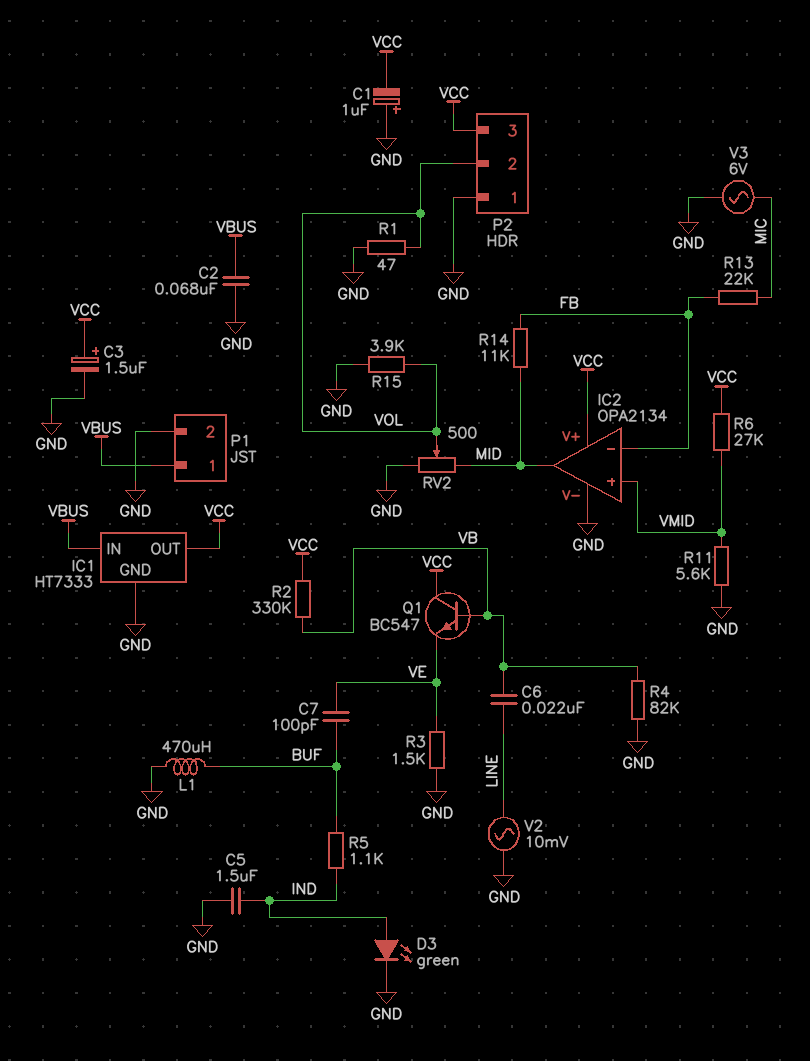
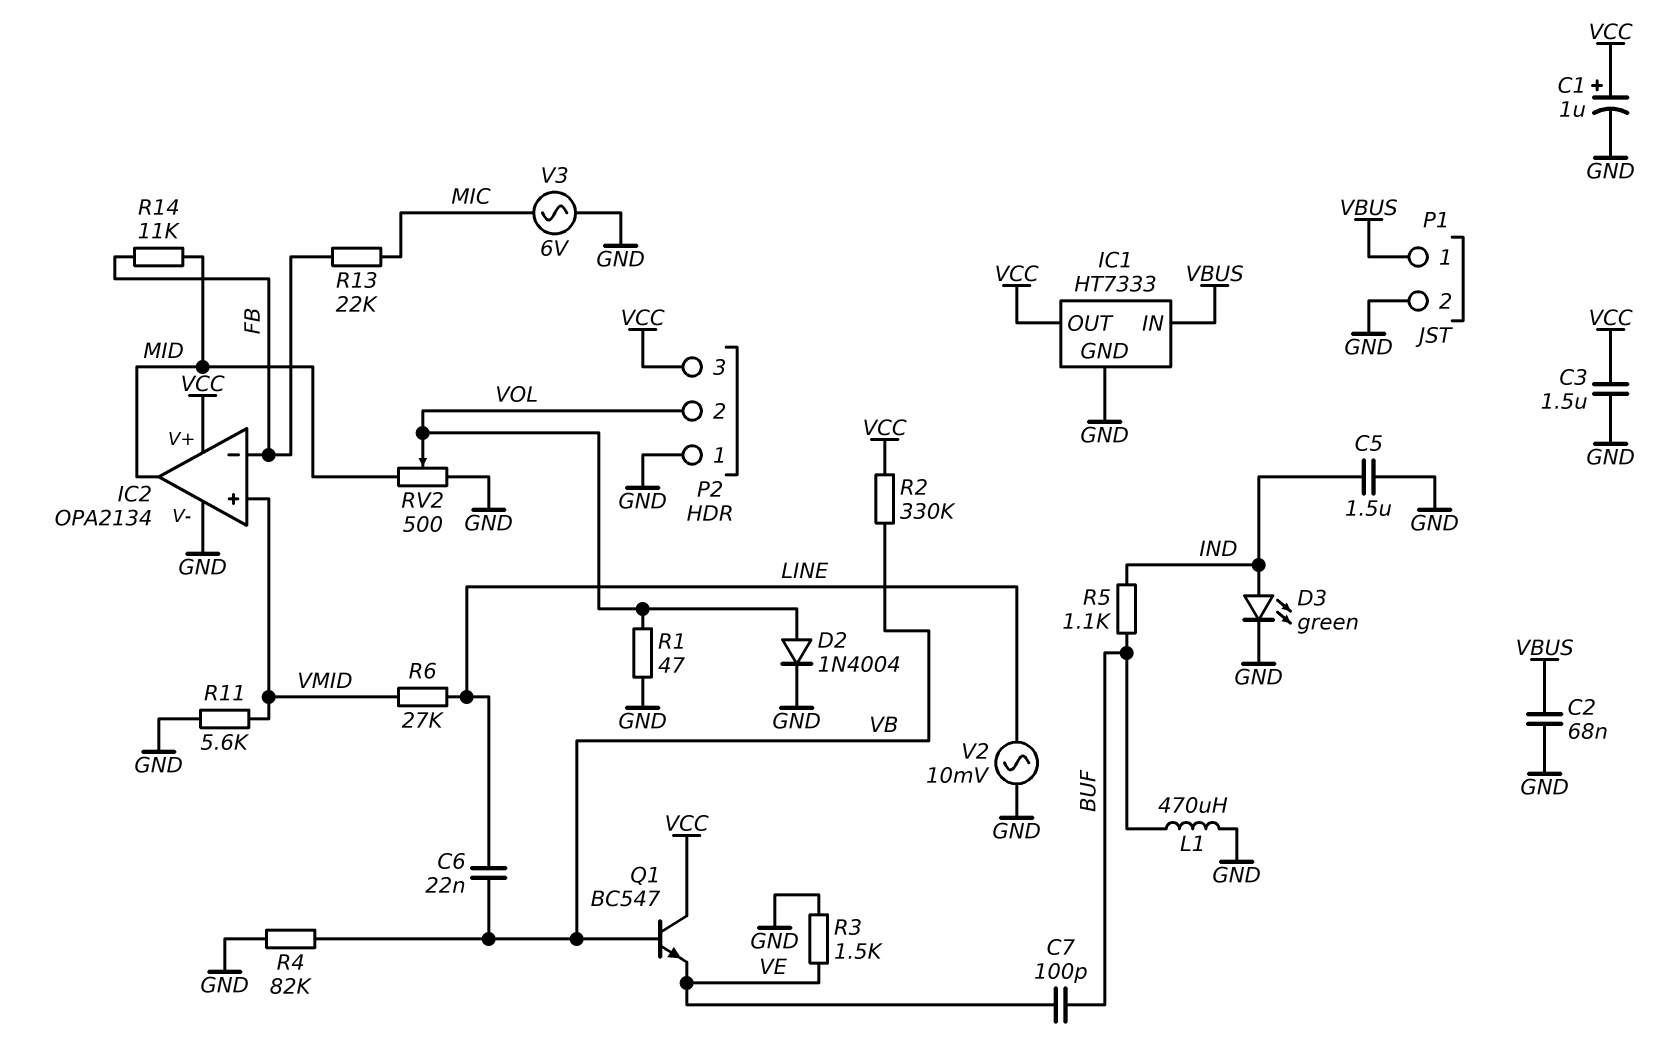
C1: 1uF (plus GND, minus VCC) -> 1uF (plus VCC, minus GND)
C3: 1.5uF (plus VCC, minus GND) -> 1.5uF (GND, VCC)
D2: none -> diode 1N4004 (A VOL, K GND)
R6: 27k (VCC, VMID) -> 27k (LINE, VMID)
R15: 3.9k (GND, VOL) -> none

